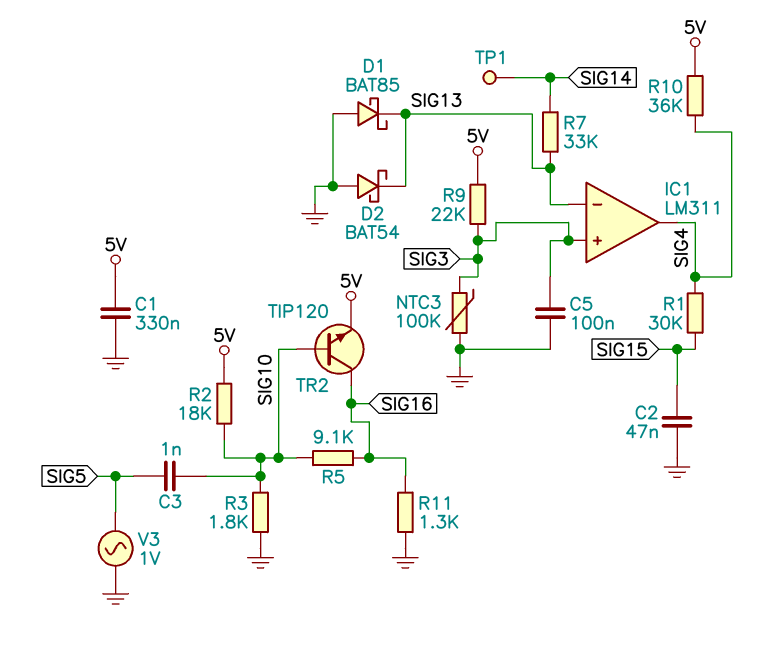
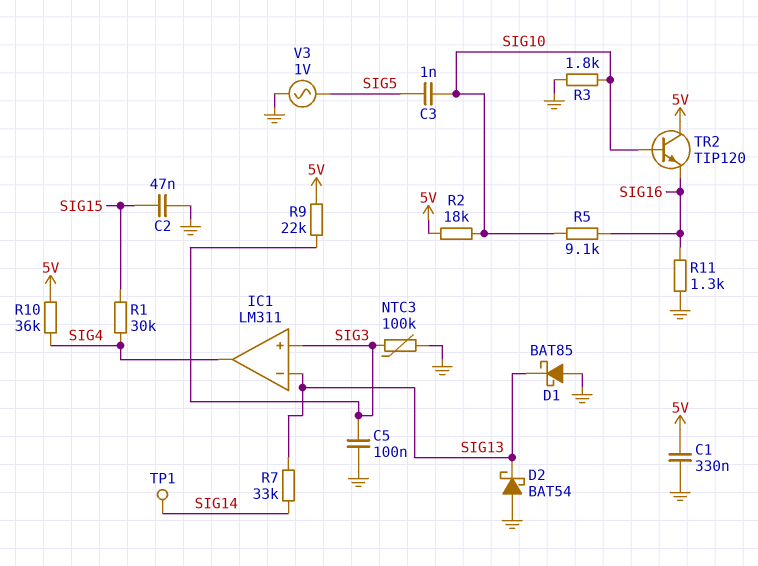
TR2: NPN TIP120 (B SIG10, C SIG16, E 5V) -> NPN TIP120 (B SIG10, C 5V, E SIG16)

